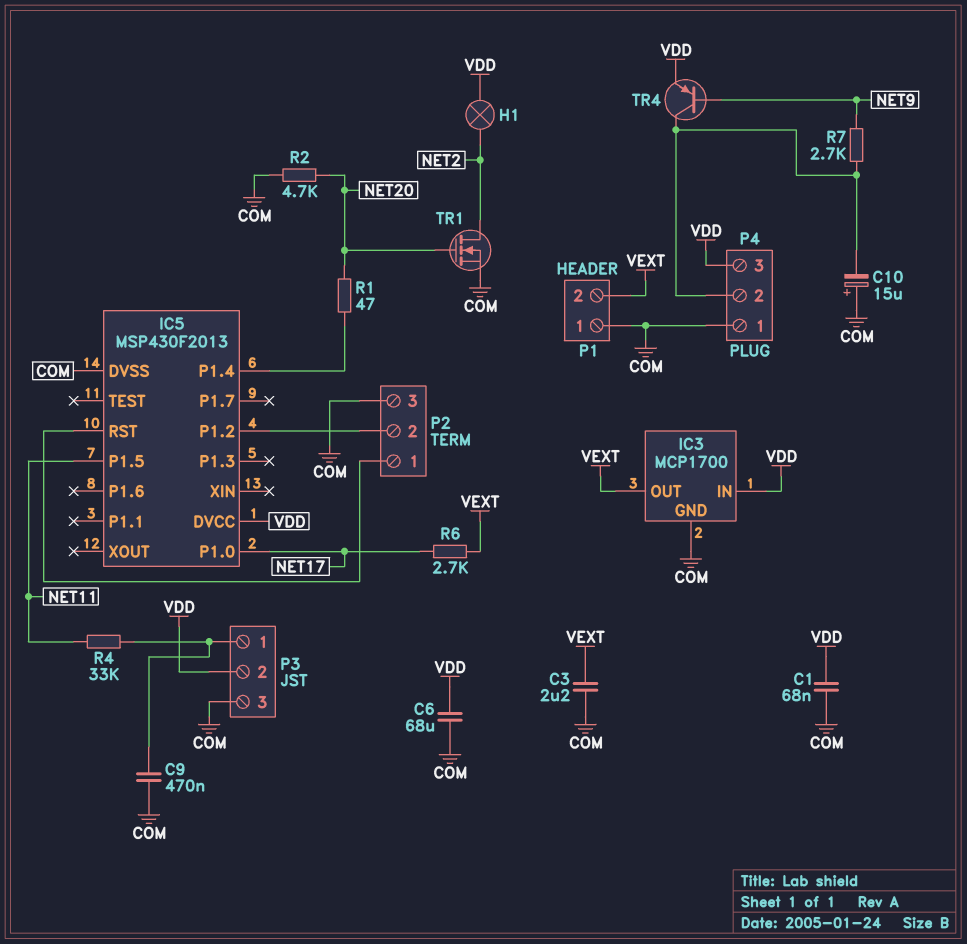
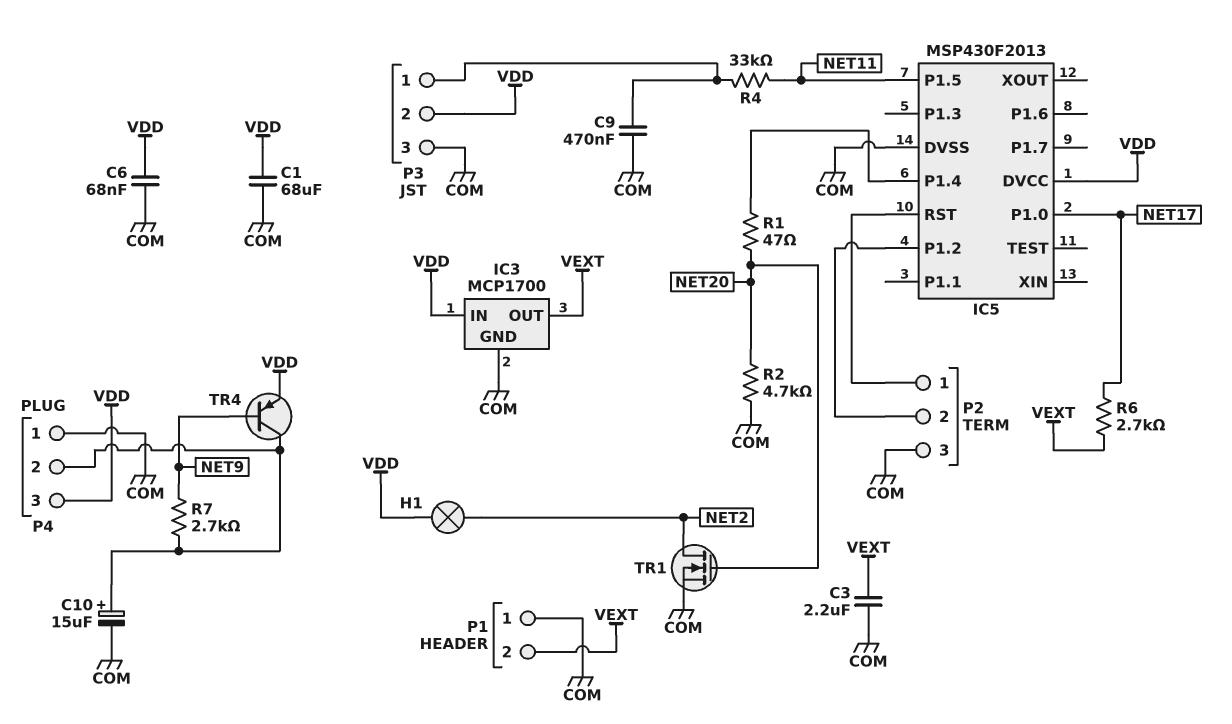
C1: 68nF (COM, VDD) -> 68uF (COM, VDD)
C6: 68uF (COM, VDD) -> 68nF (COM, VDD)
C10: 15uF (plus COM, minus P4/2) -> 15uF (plus P4/2, minus COM)

